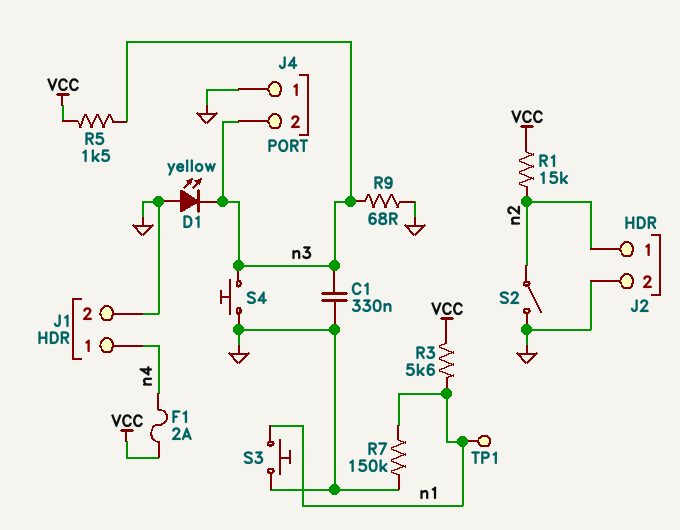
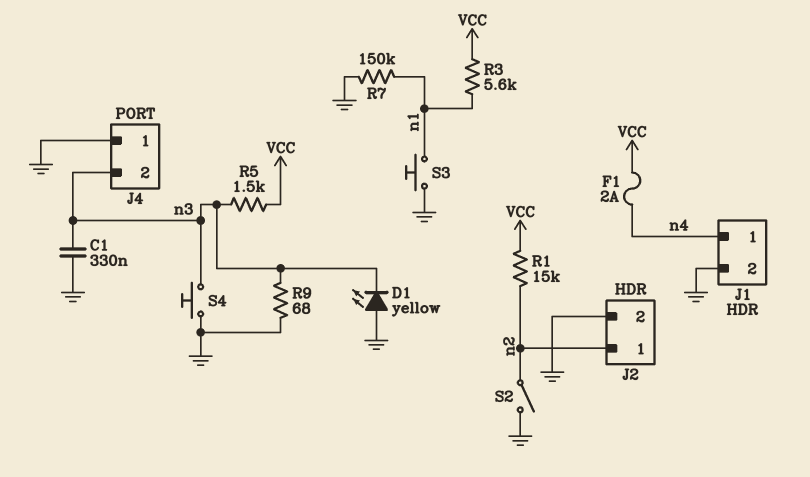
TP1: test point (n1) -> none

